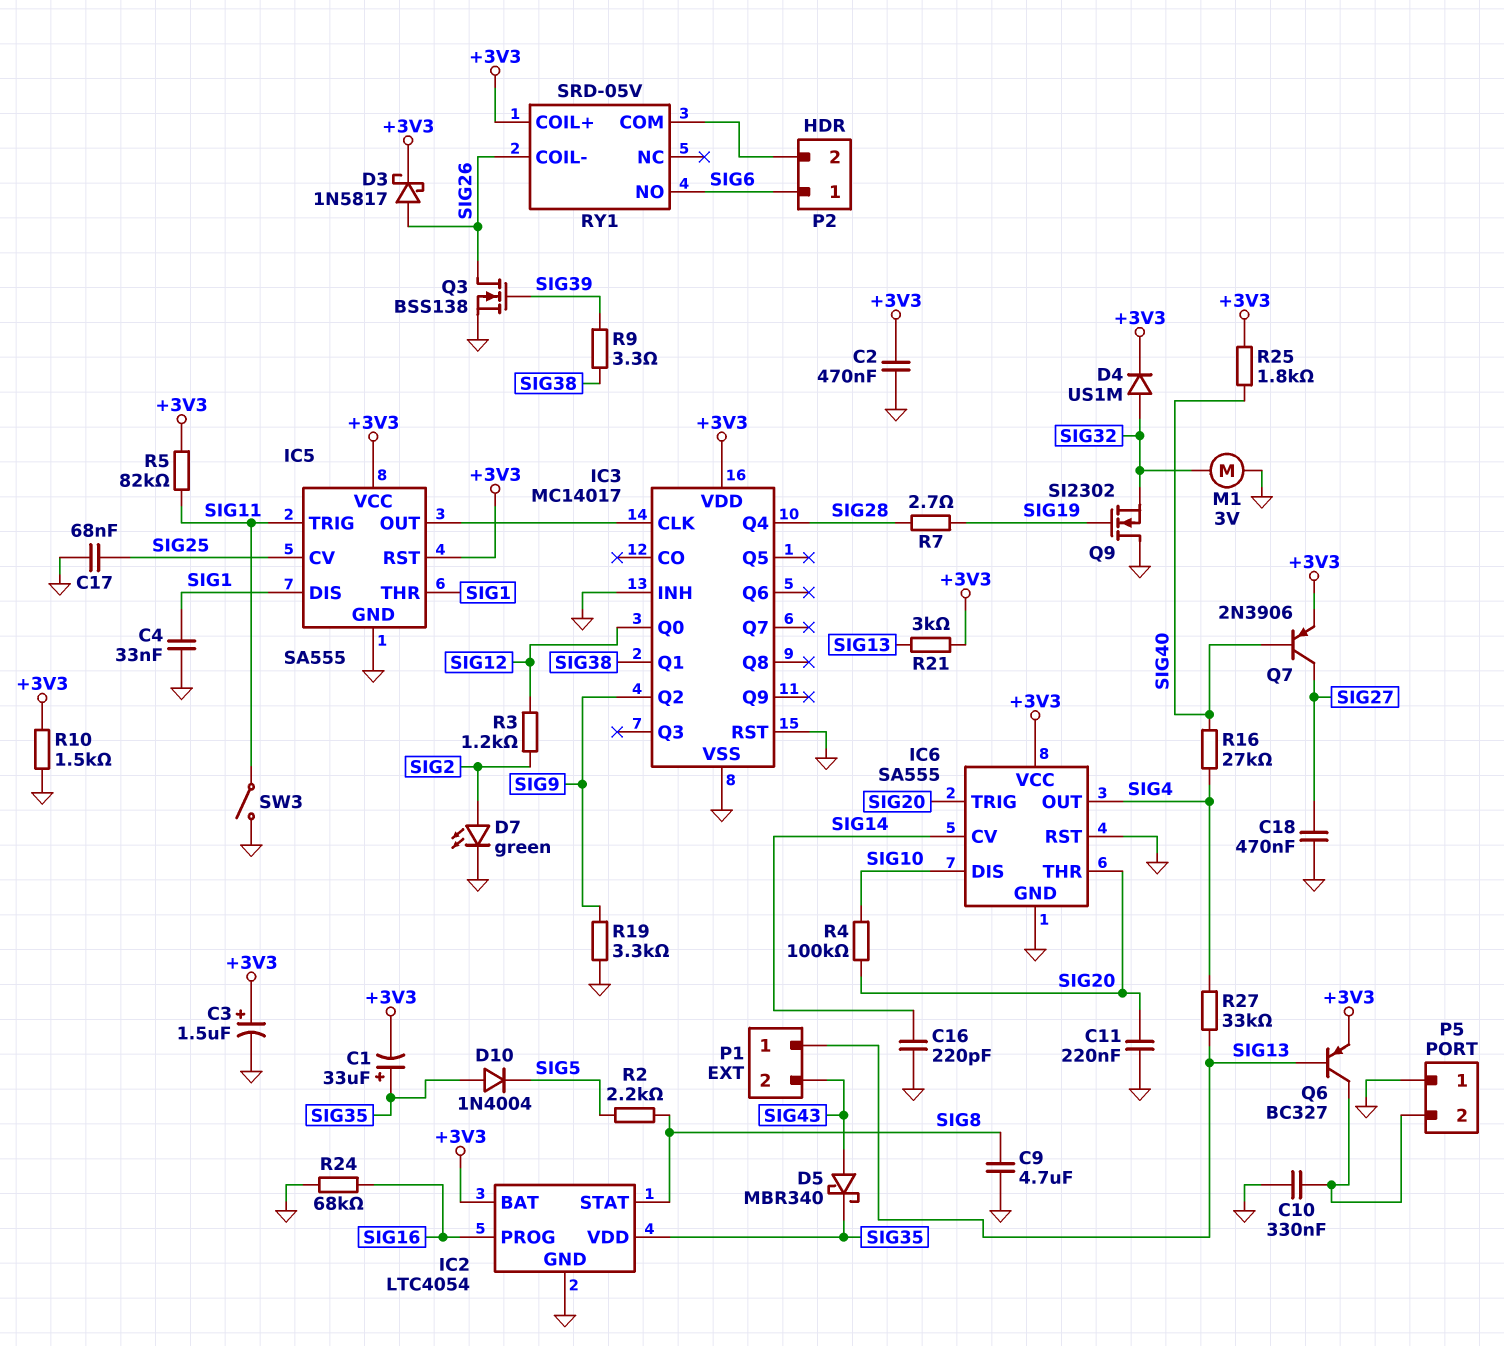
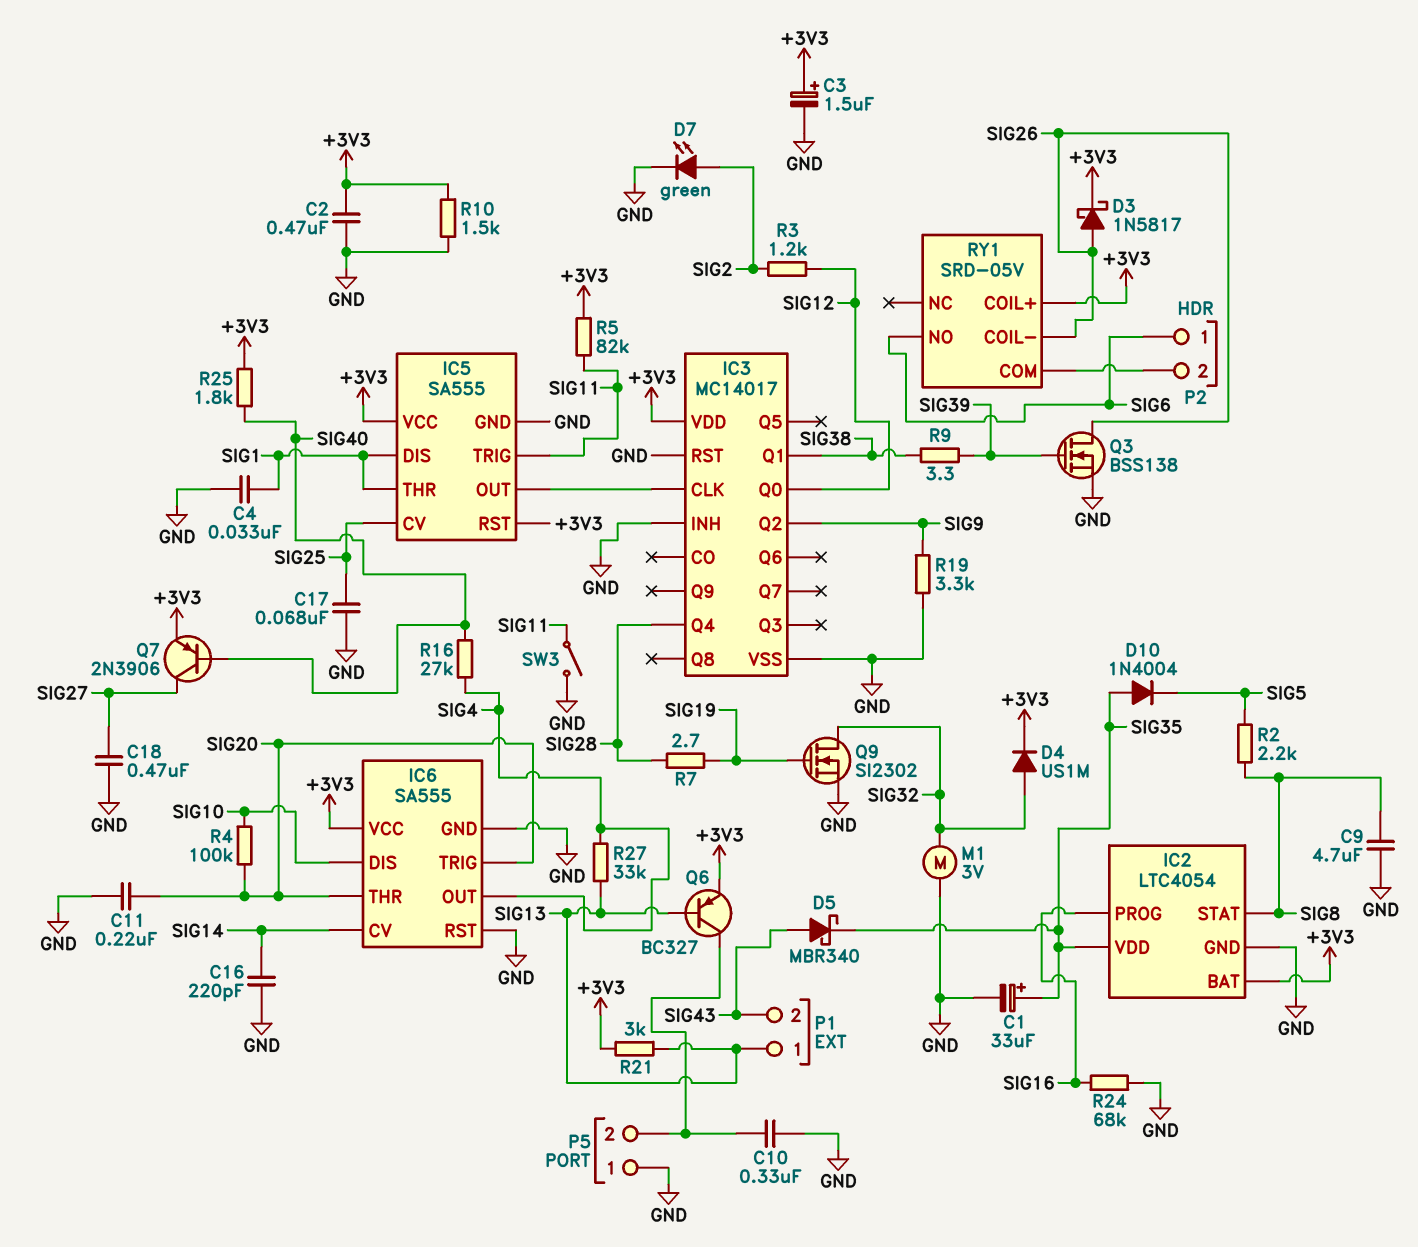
C1: 33uF (plus SIG35, minus +3V3) -> 33uF (plus SIG35, minus GND)
Q9: NMOS SI2302 (G SIG19, D GND, S SIG32) -> NMOS SI2302 (G SIG19, D SIG32, S GND)

